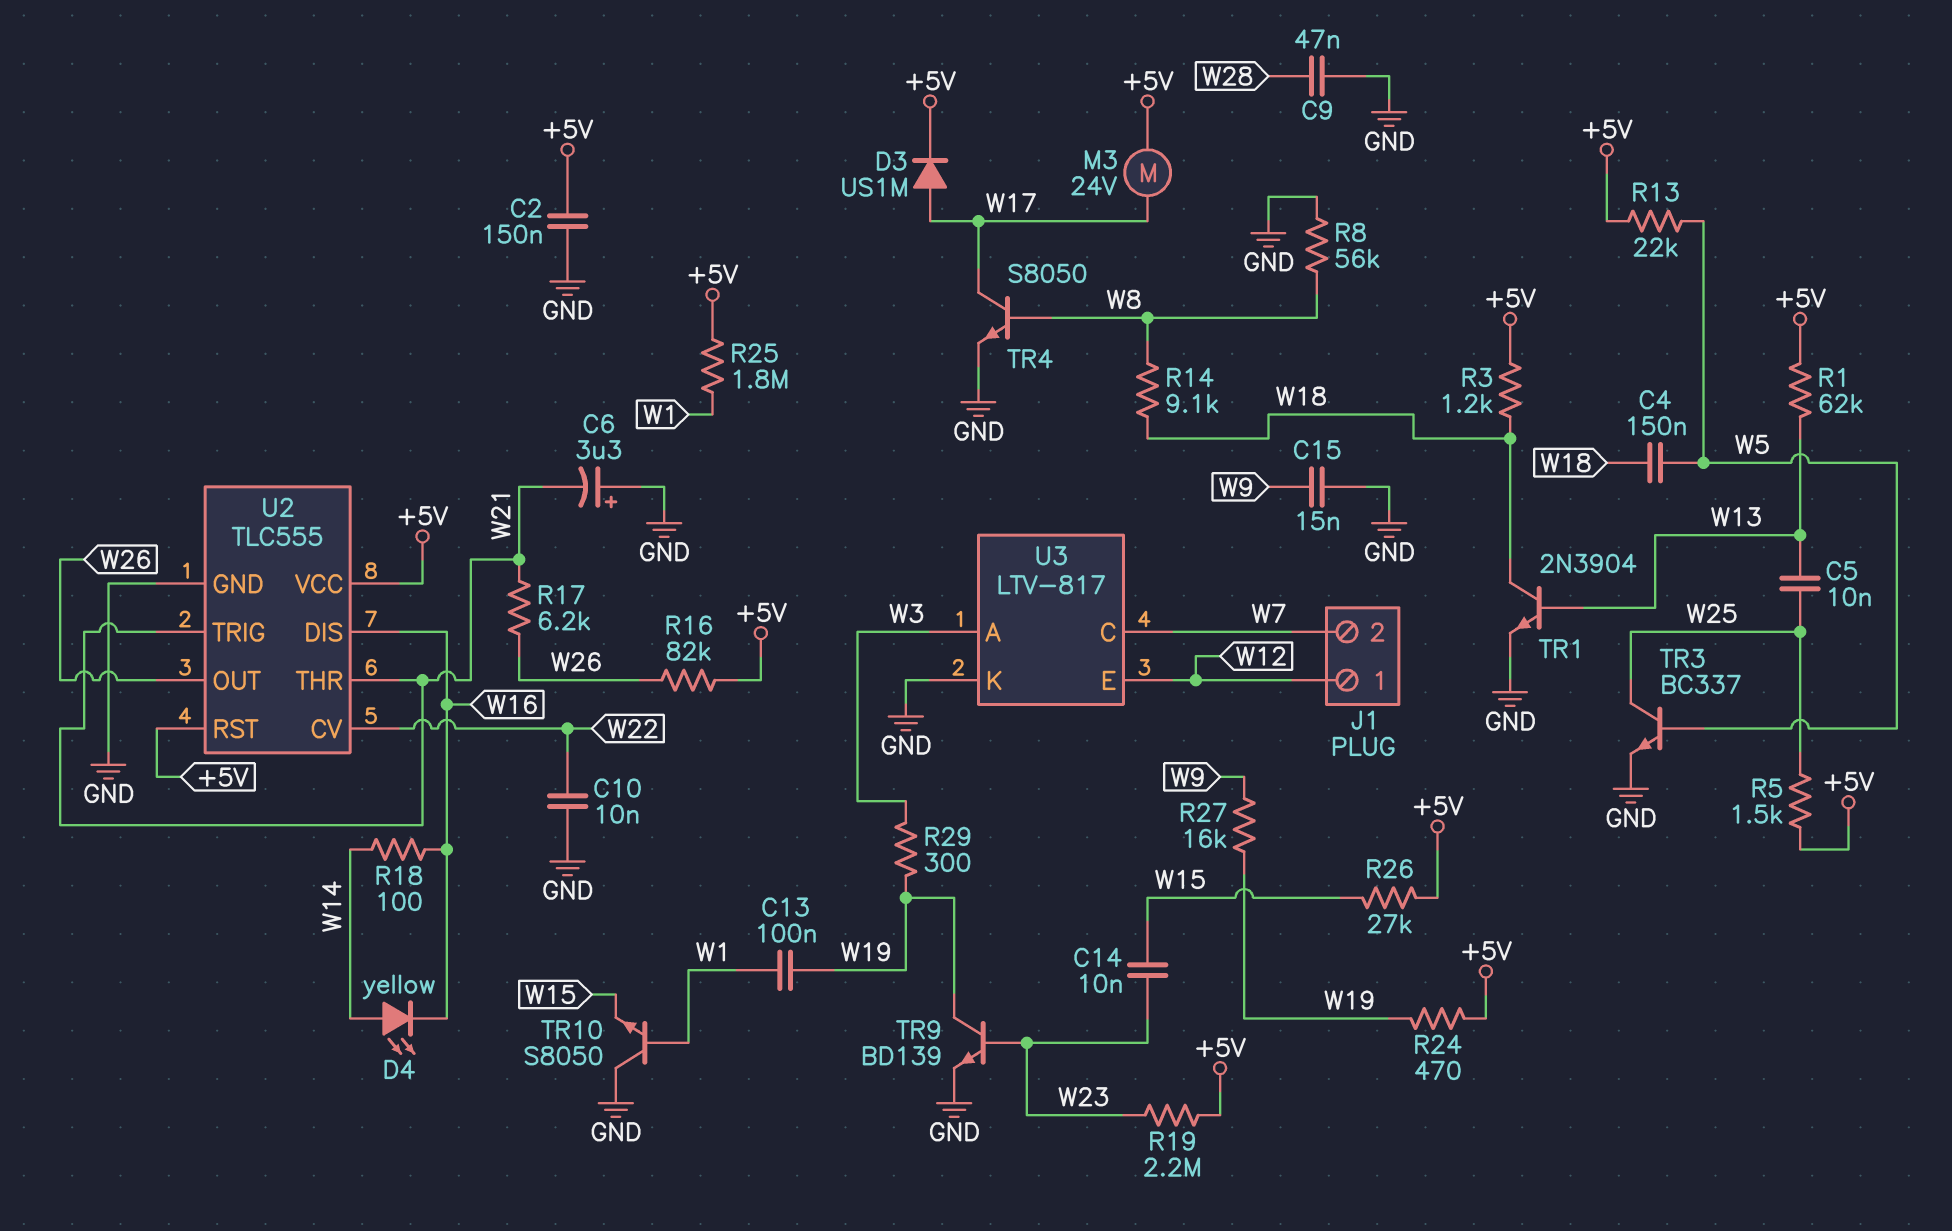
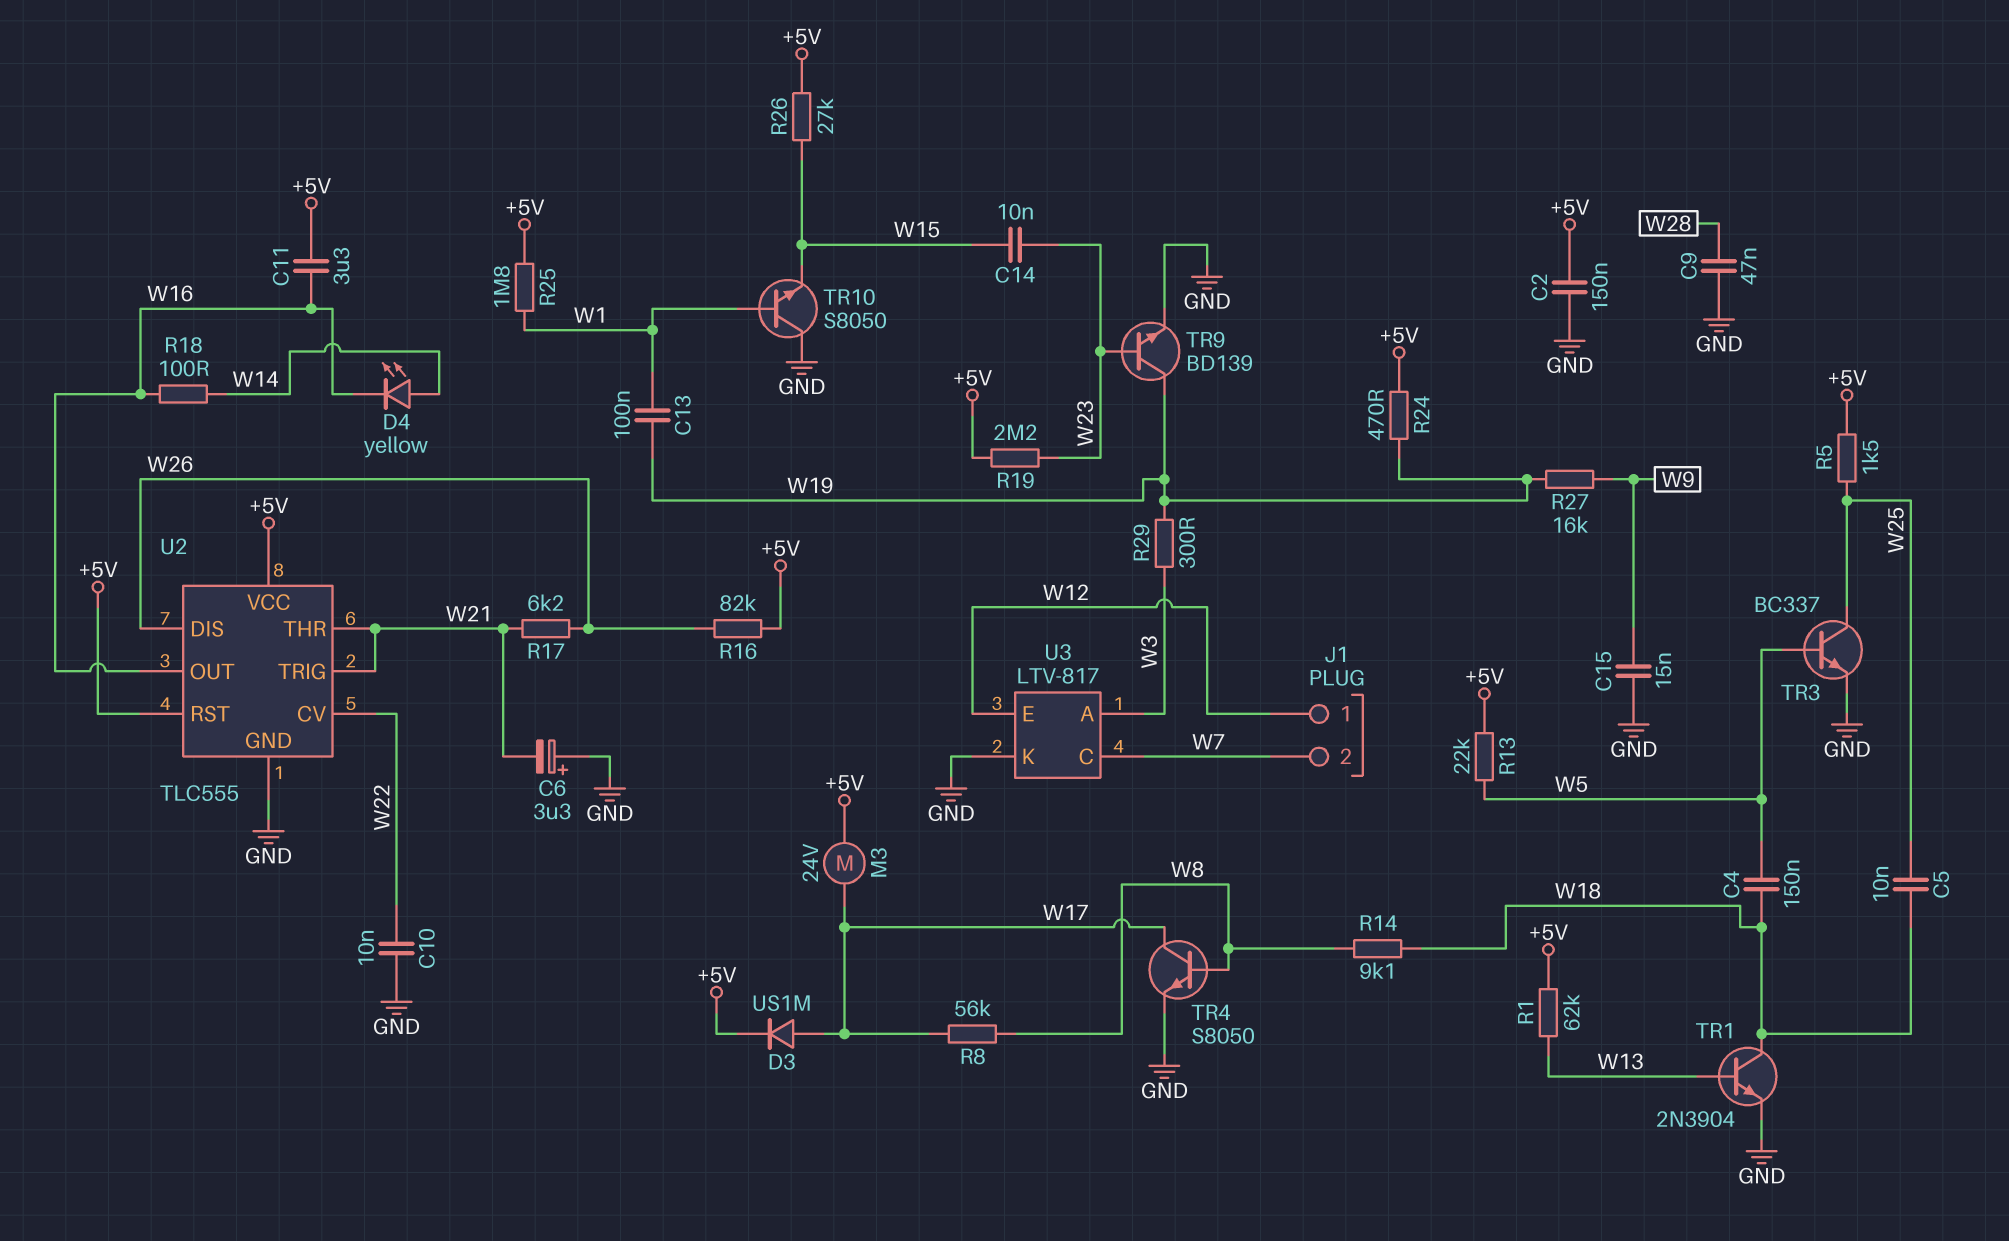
C5: 10nF (W13, W25) -> 10nF (W18, W25)
C11: none -> 3.3uF (+5V, W16)
R3: 1.2k (+5V, W18) -> none
R8: 56k (GND, W8) -> 56k (W8, W17)
U2 pin DIS: W16 -> W26
U2 pin OUT: W26 -> W16

